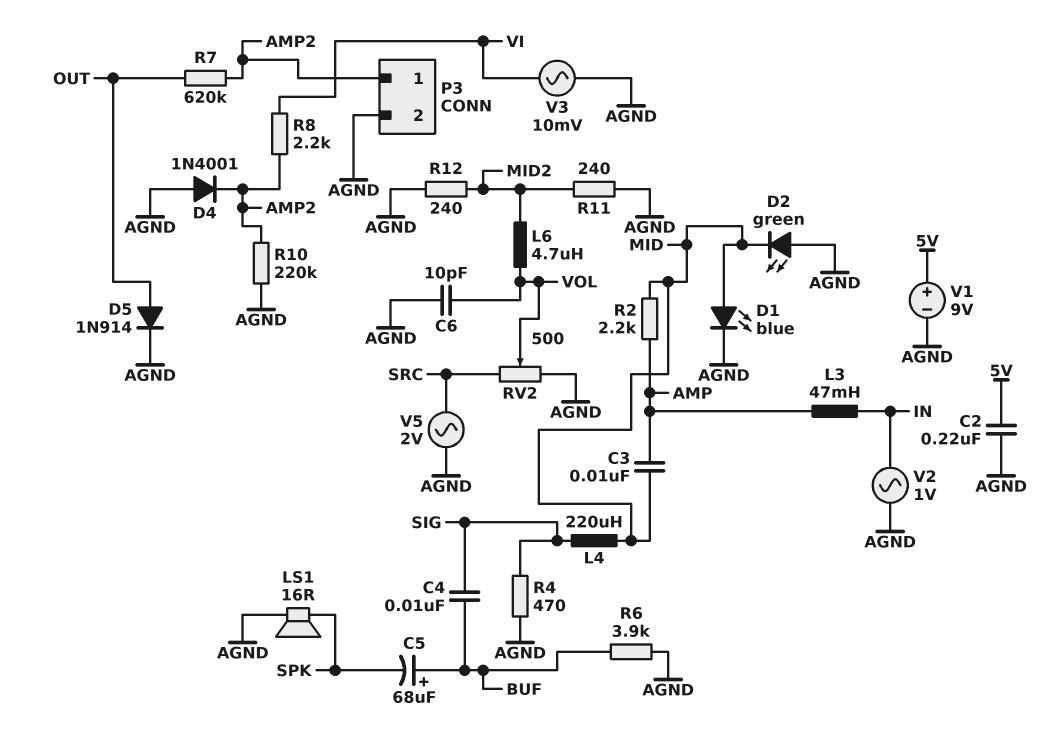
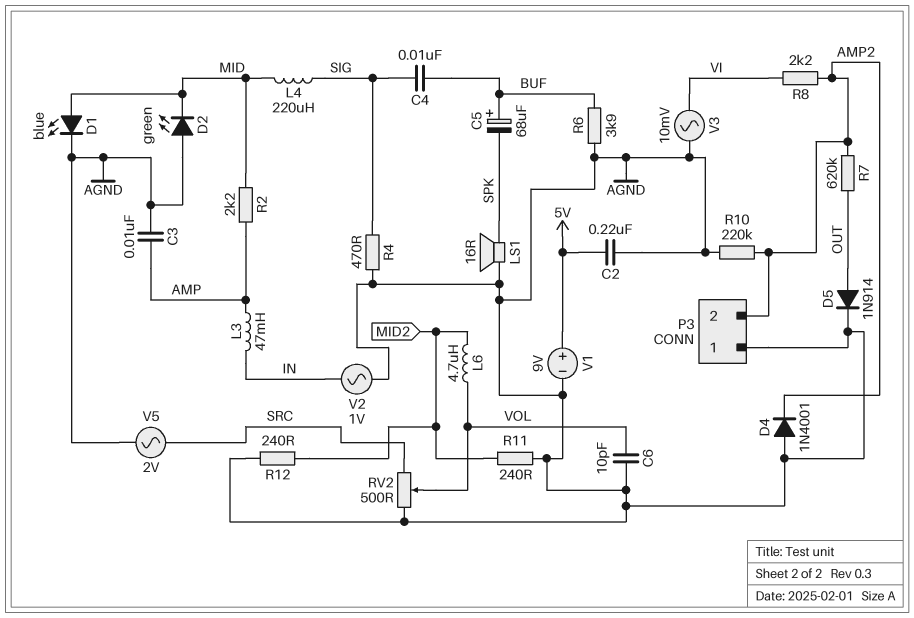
C3: 10nF (AMP, MID) -> 10nF (AGND, AMP)
P3 pin 1: AMP2 -> AGND
P3 pin 2: AGND -> AMP2

